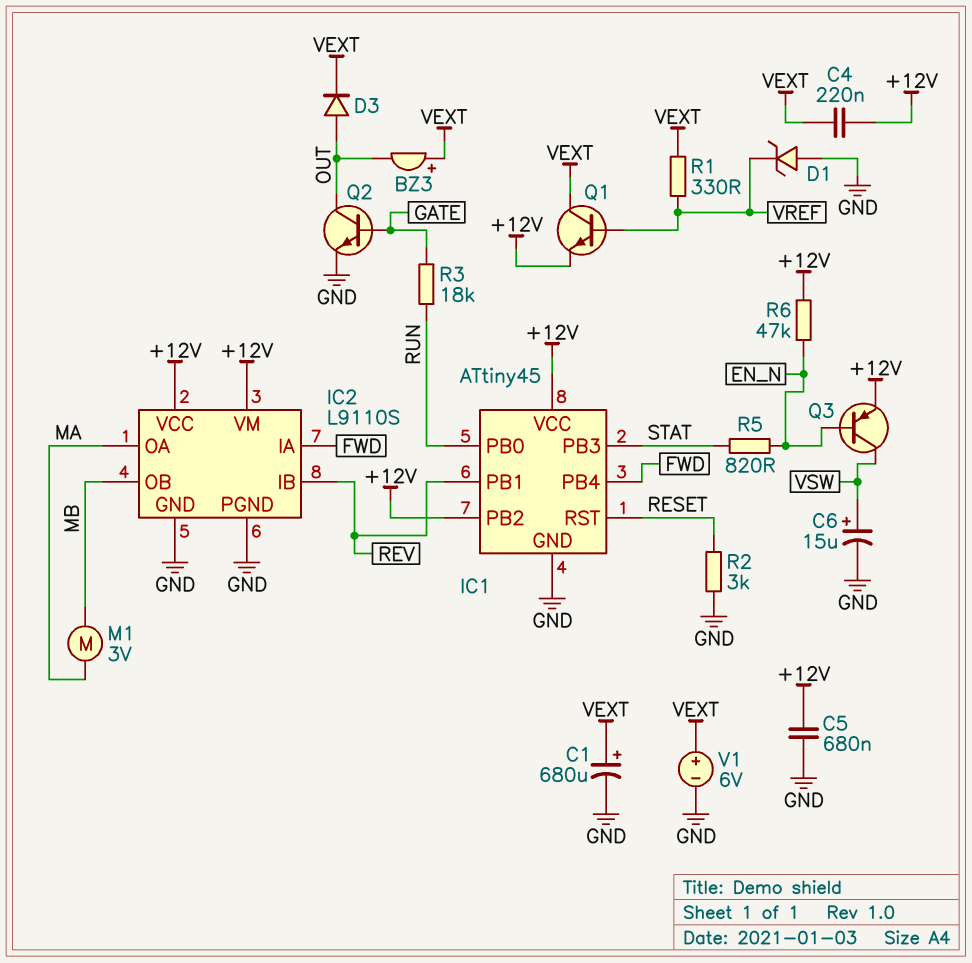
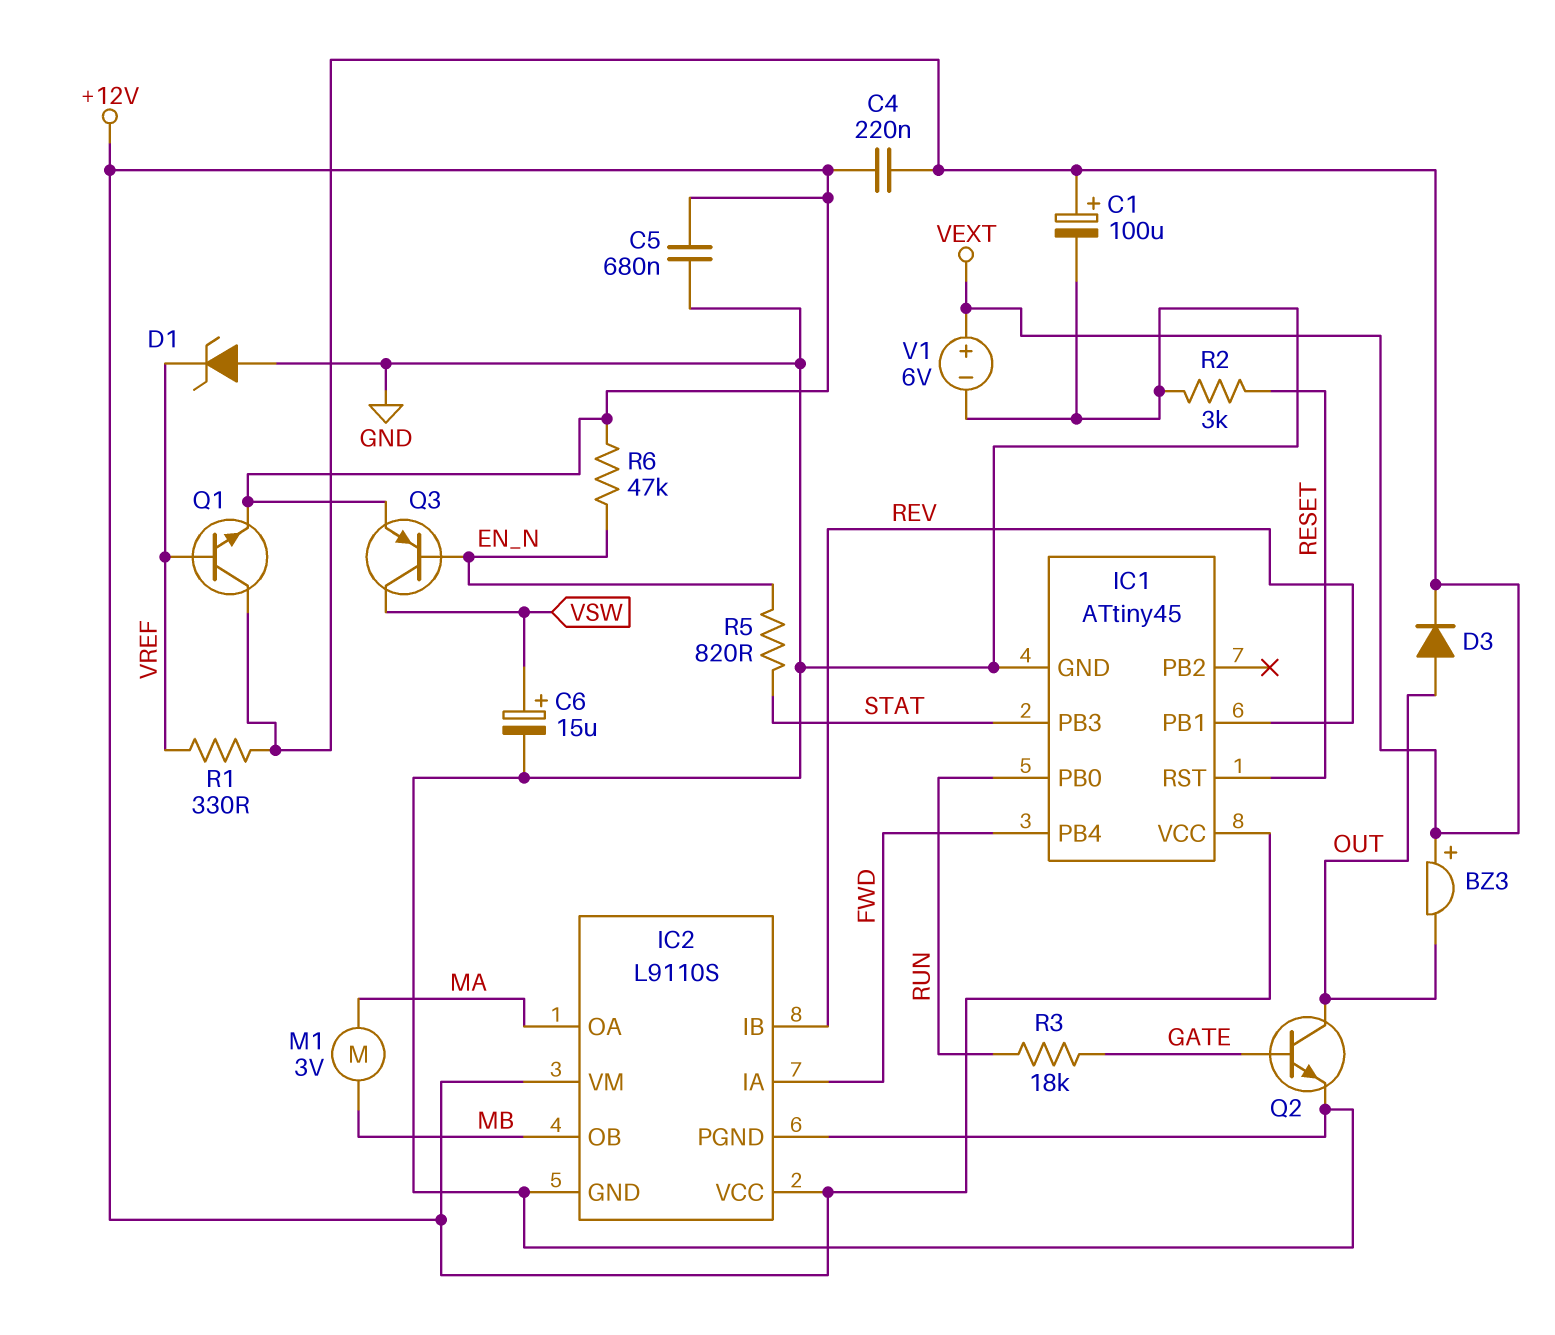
C1: 680uF (plus VEXT, minus GND) -> 100uF (plus VEXT, minus GND)
IC1 pin PB2: +12V -> none

